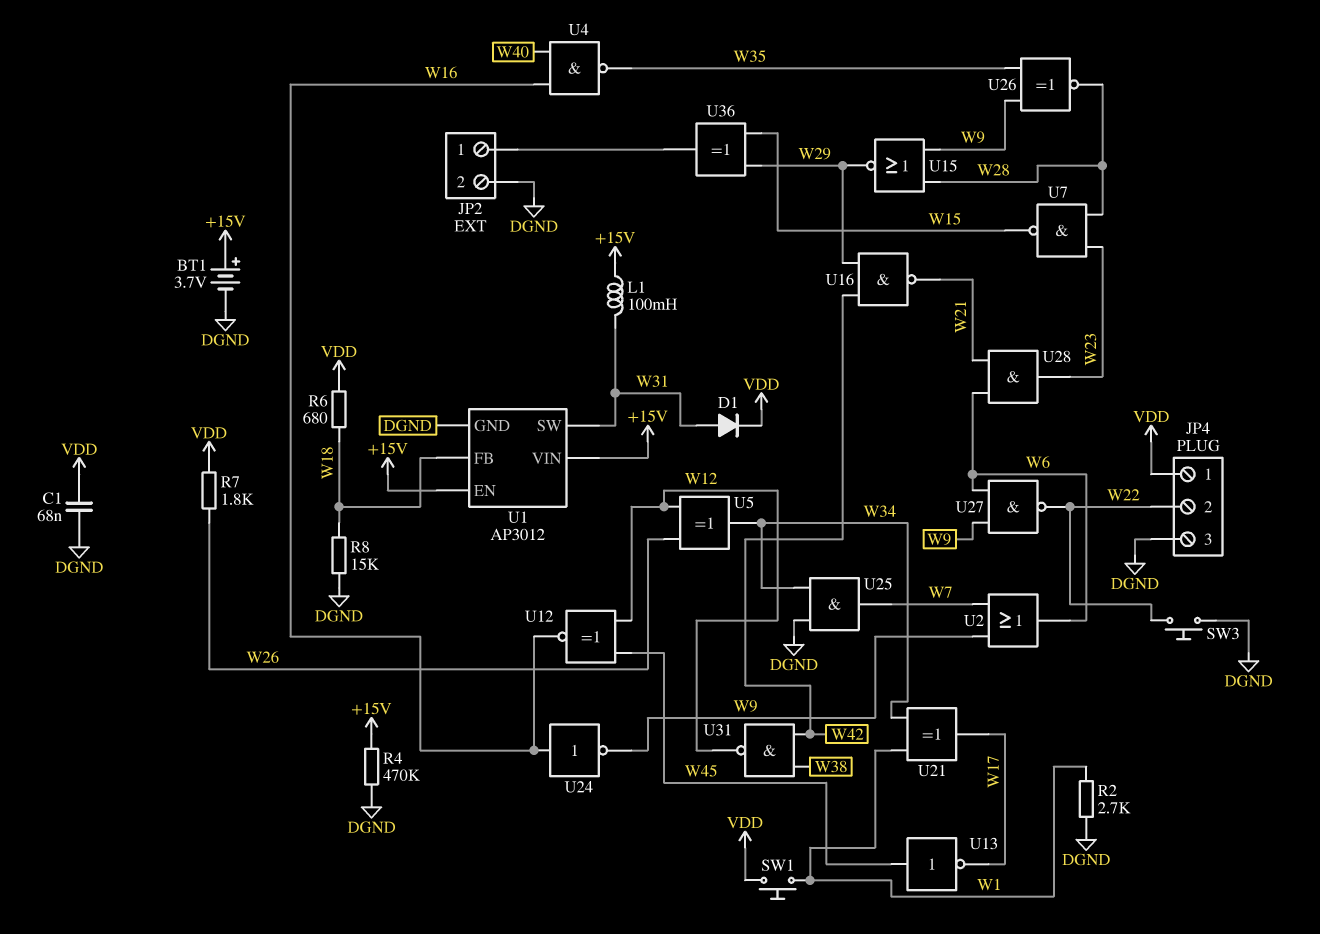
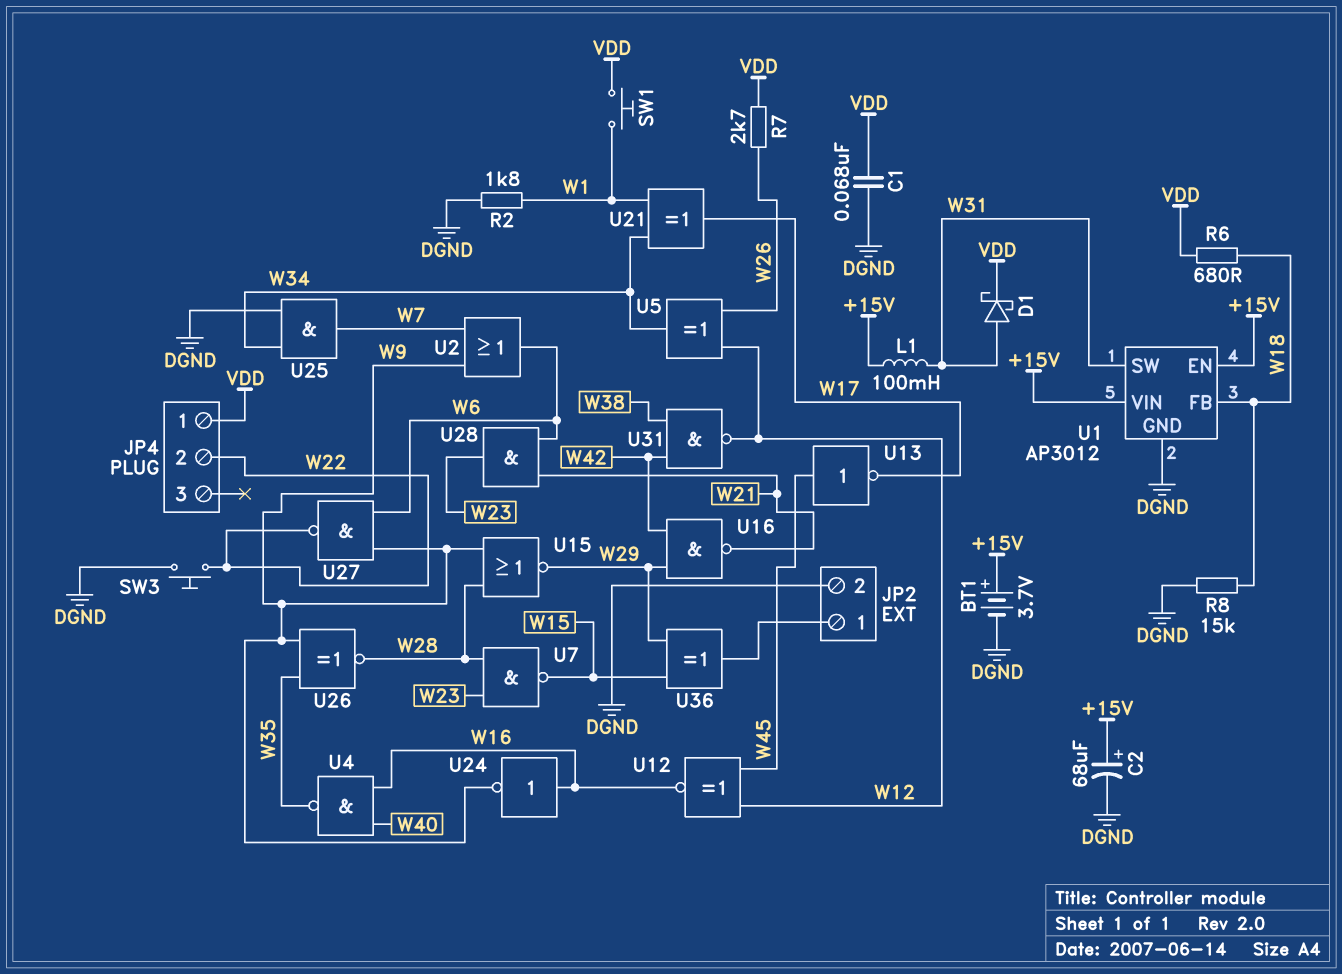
C2: none -> 68uF (plus +15V, minus DGND)
D1: diode (A W31, K VDD) -> schottky (A W31, K VDD)
JP4 pin 3: DGND -> none
R2: 2.7k (DGND, W1) -> 1.8k (DGND, W1)
R4: 470k (+15V, DGND) -> none
R7: 1.8k (VDD, W26) -> 2.7k (VDD, W26)

